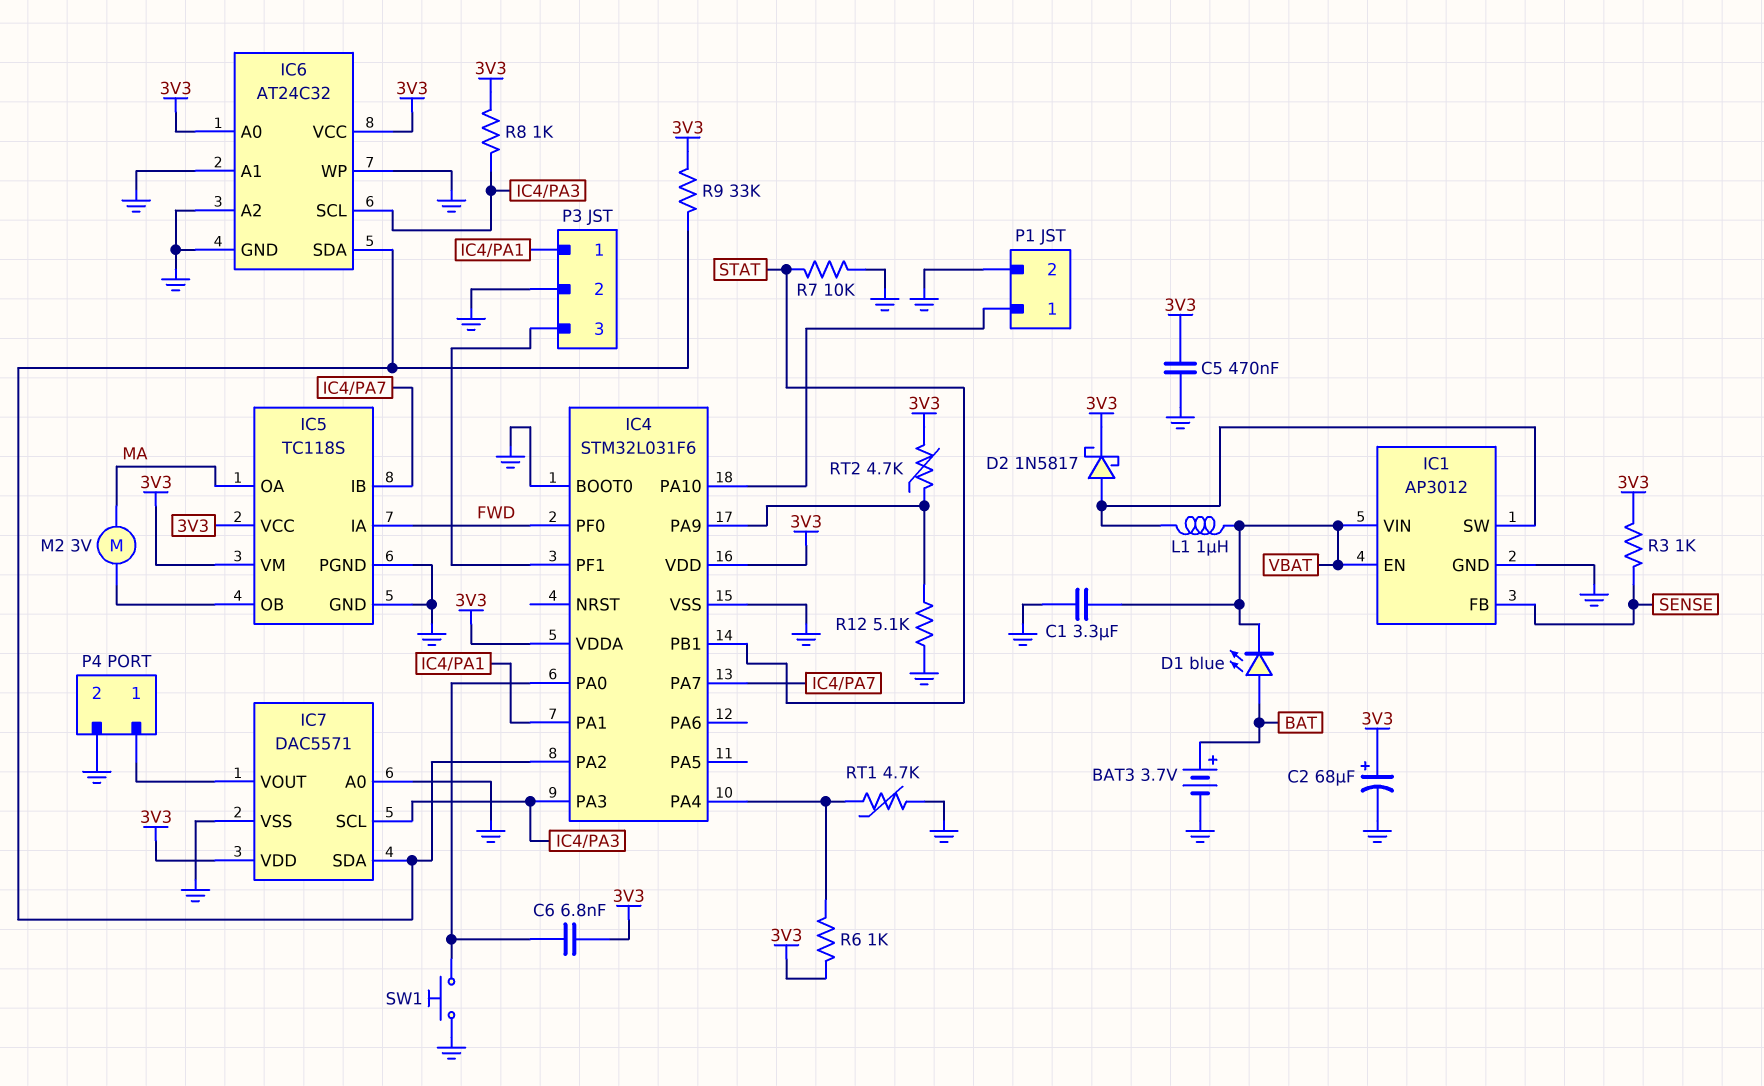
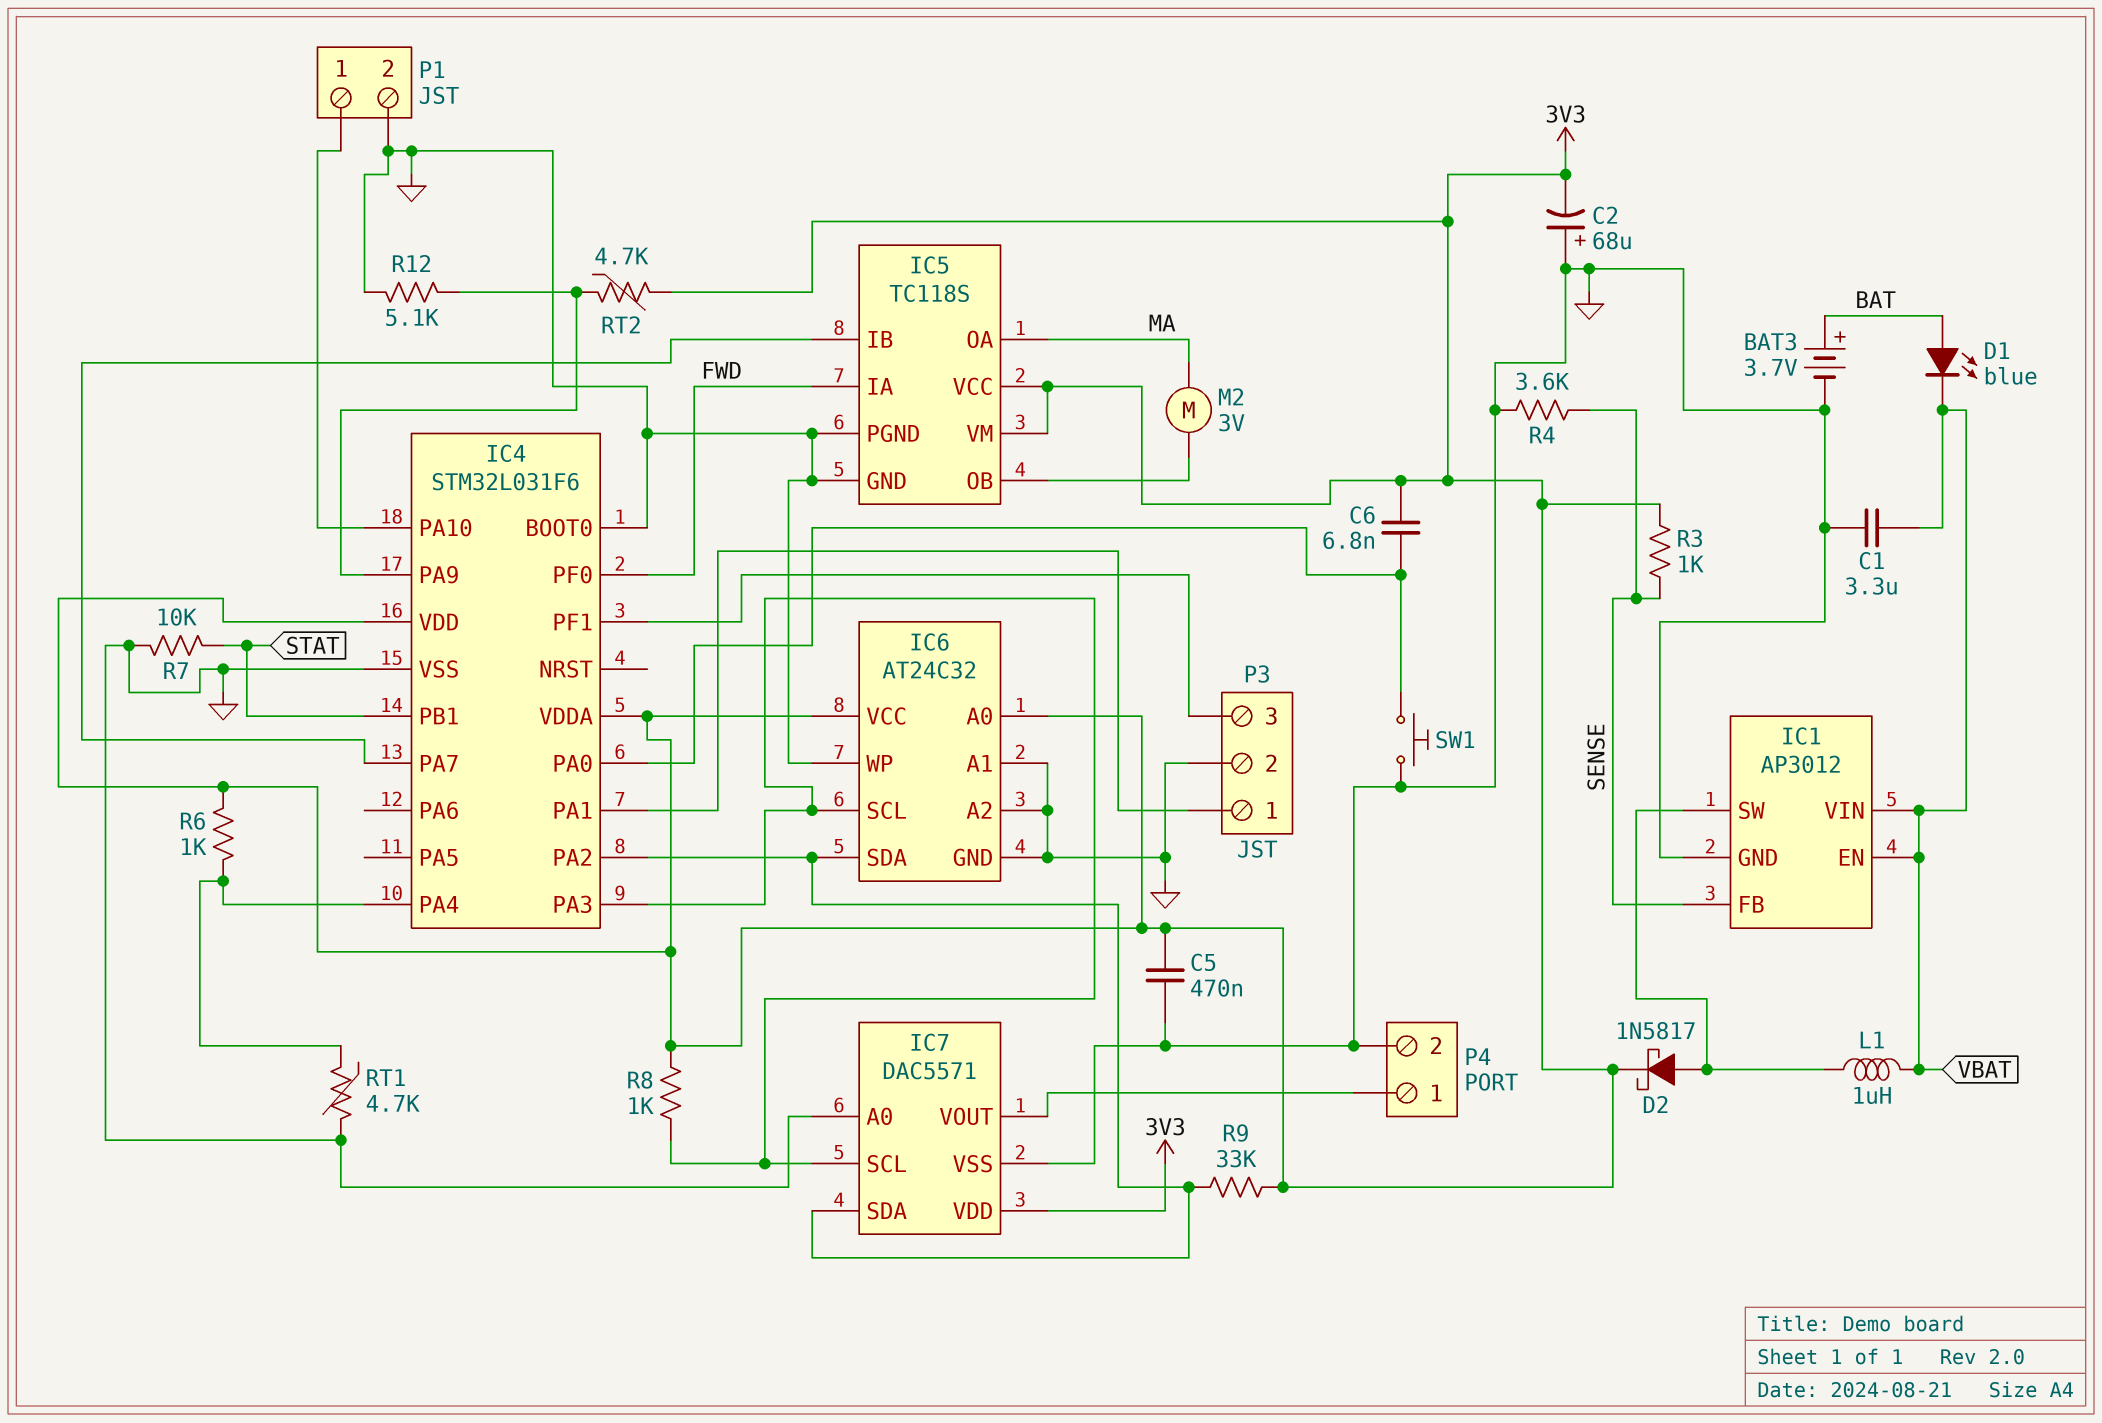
C2: 68uF (plus 3V3, minus GND) -> 68uF (plus GND, minus 3V3)
R4: none -> 3.6k (GND, SENSE)

